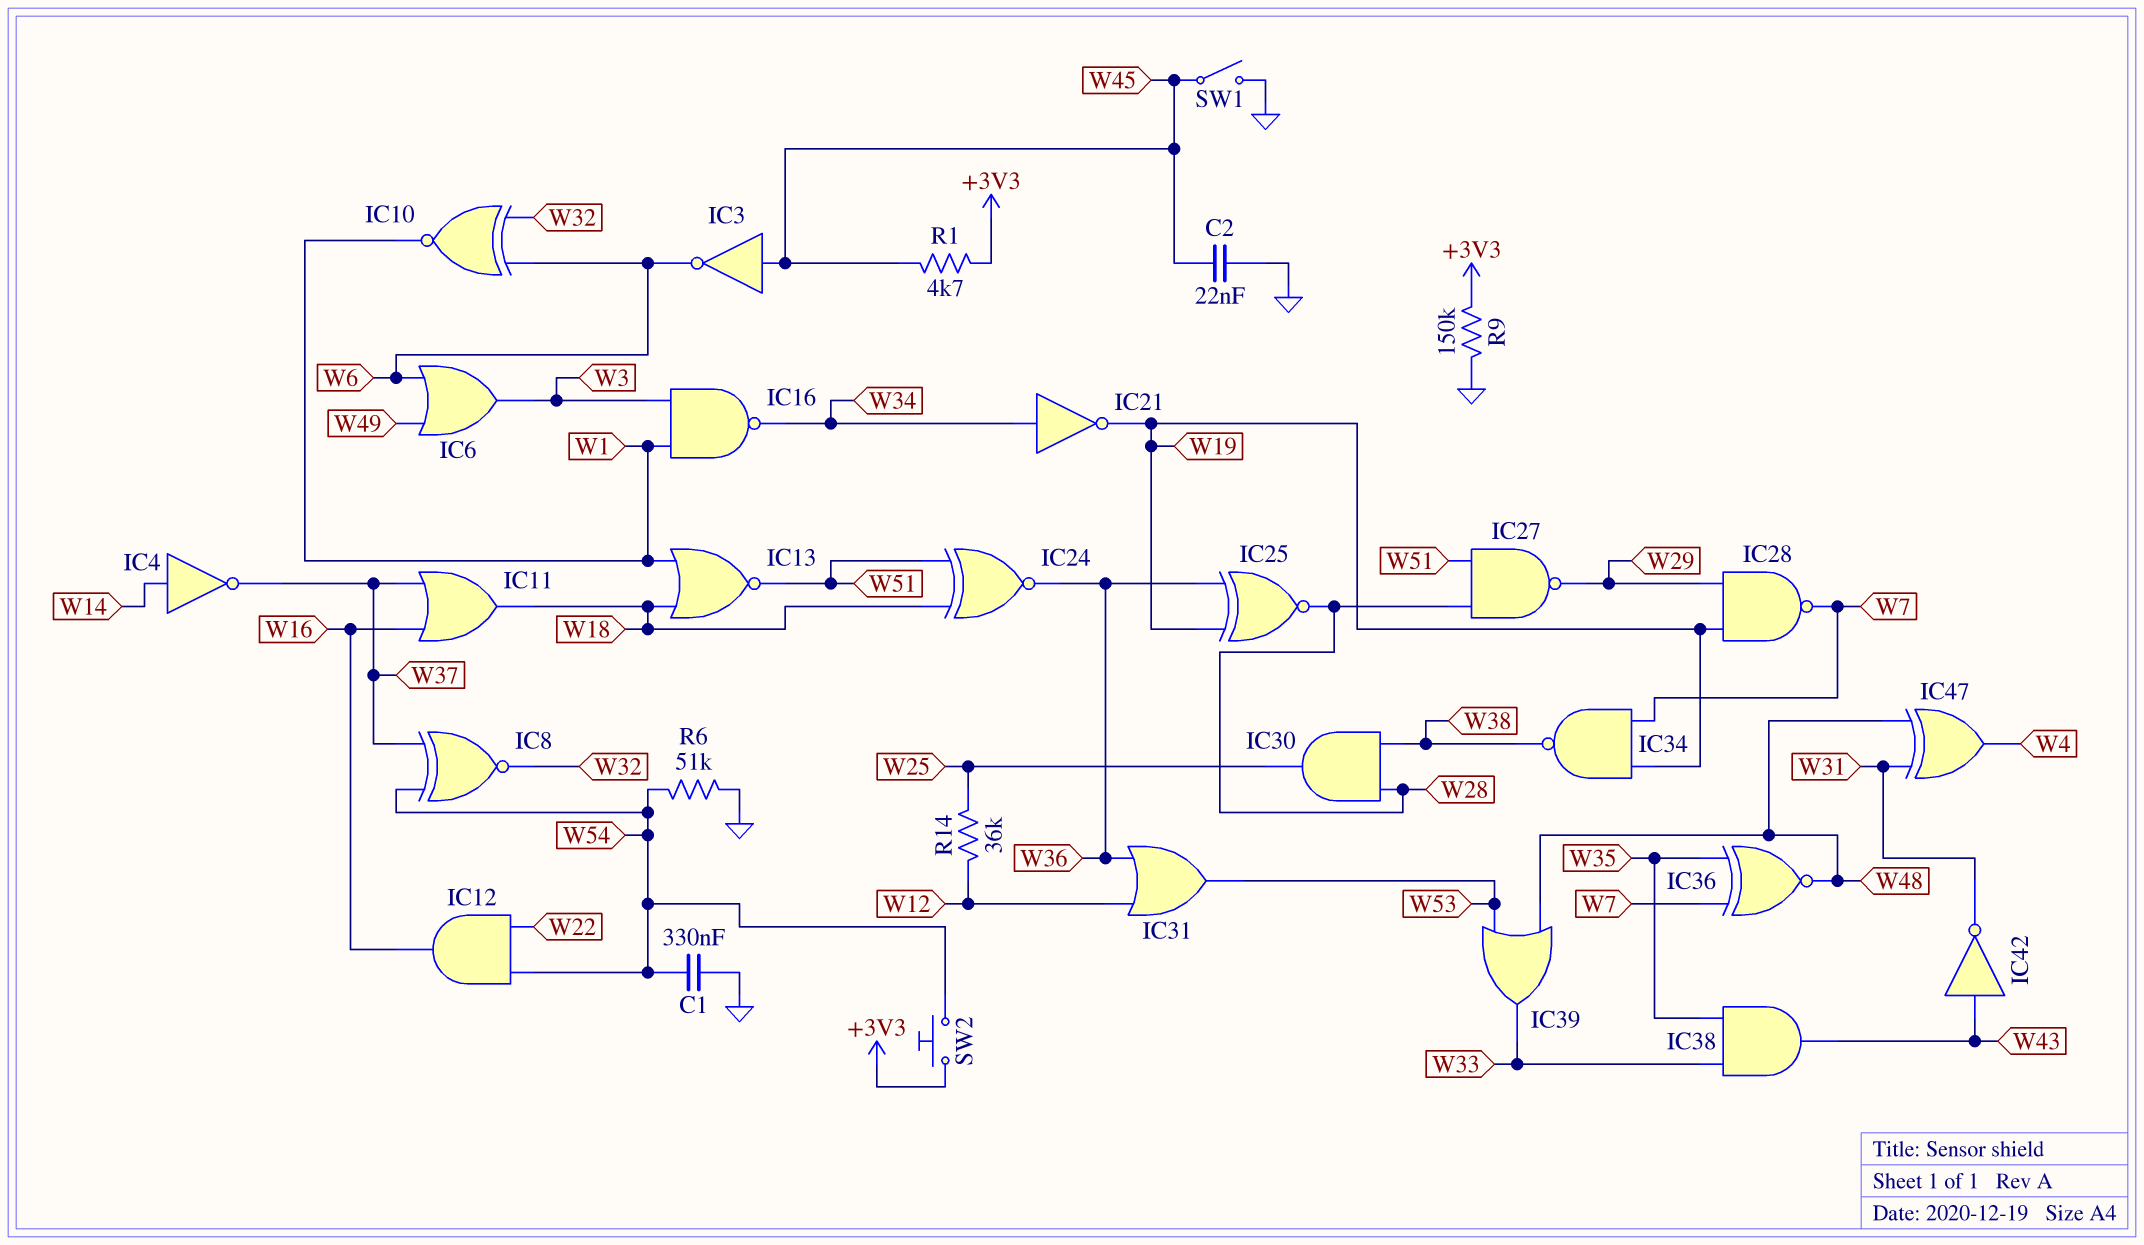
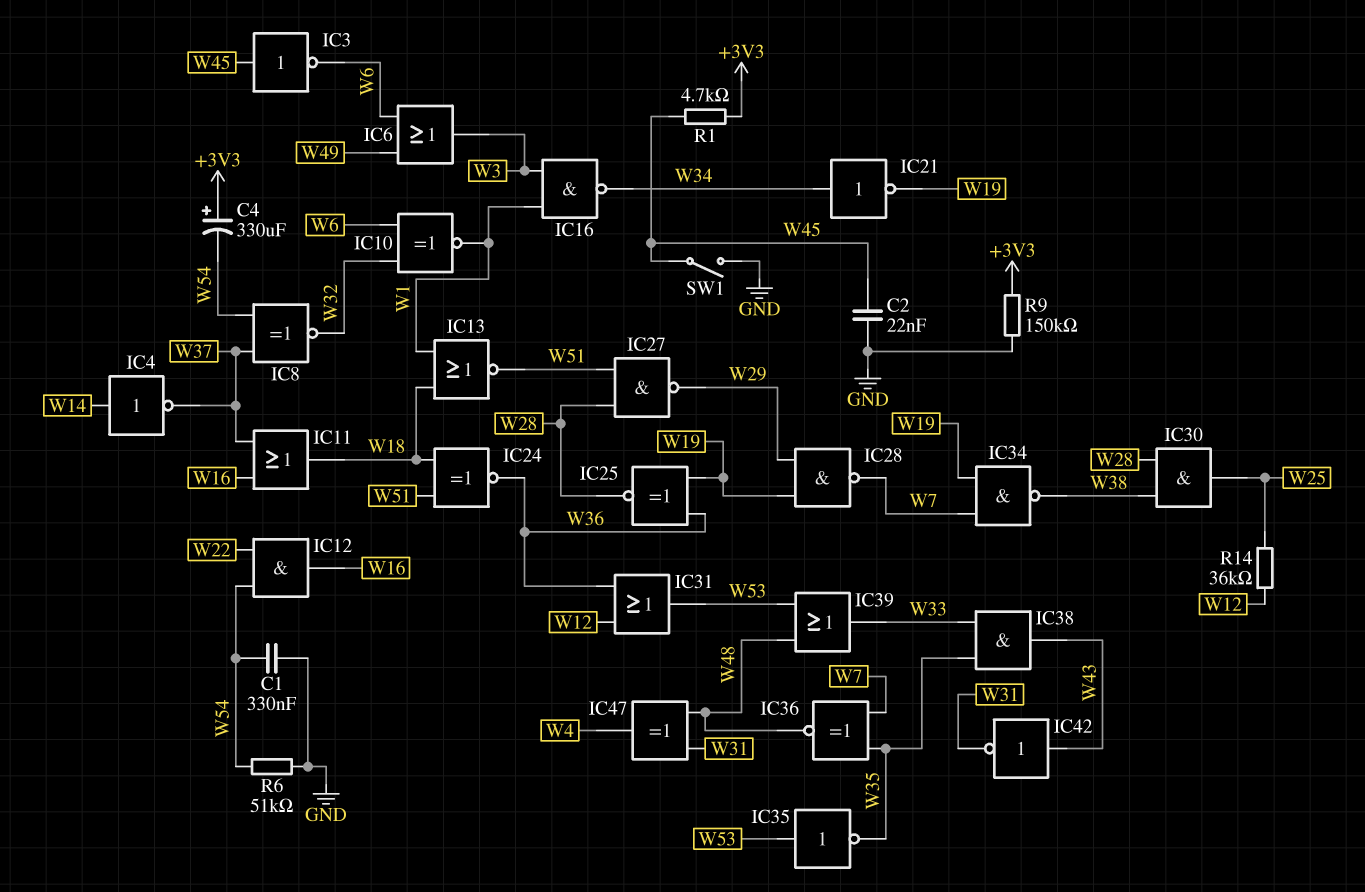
C4: none -> 330uF (plus +3V3, minus W54)
IC35: none -> NOT (in W53, out W35)
SW2: button (+3V3, W54) -> none

